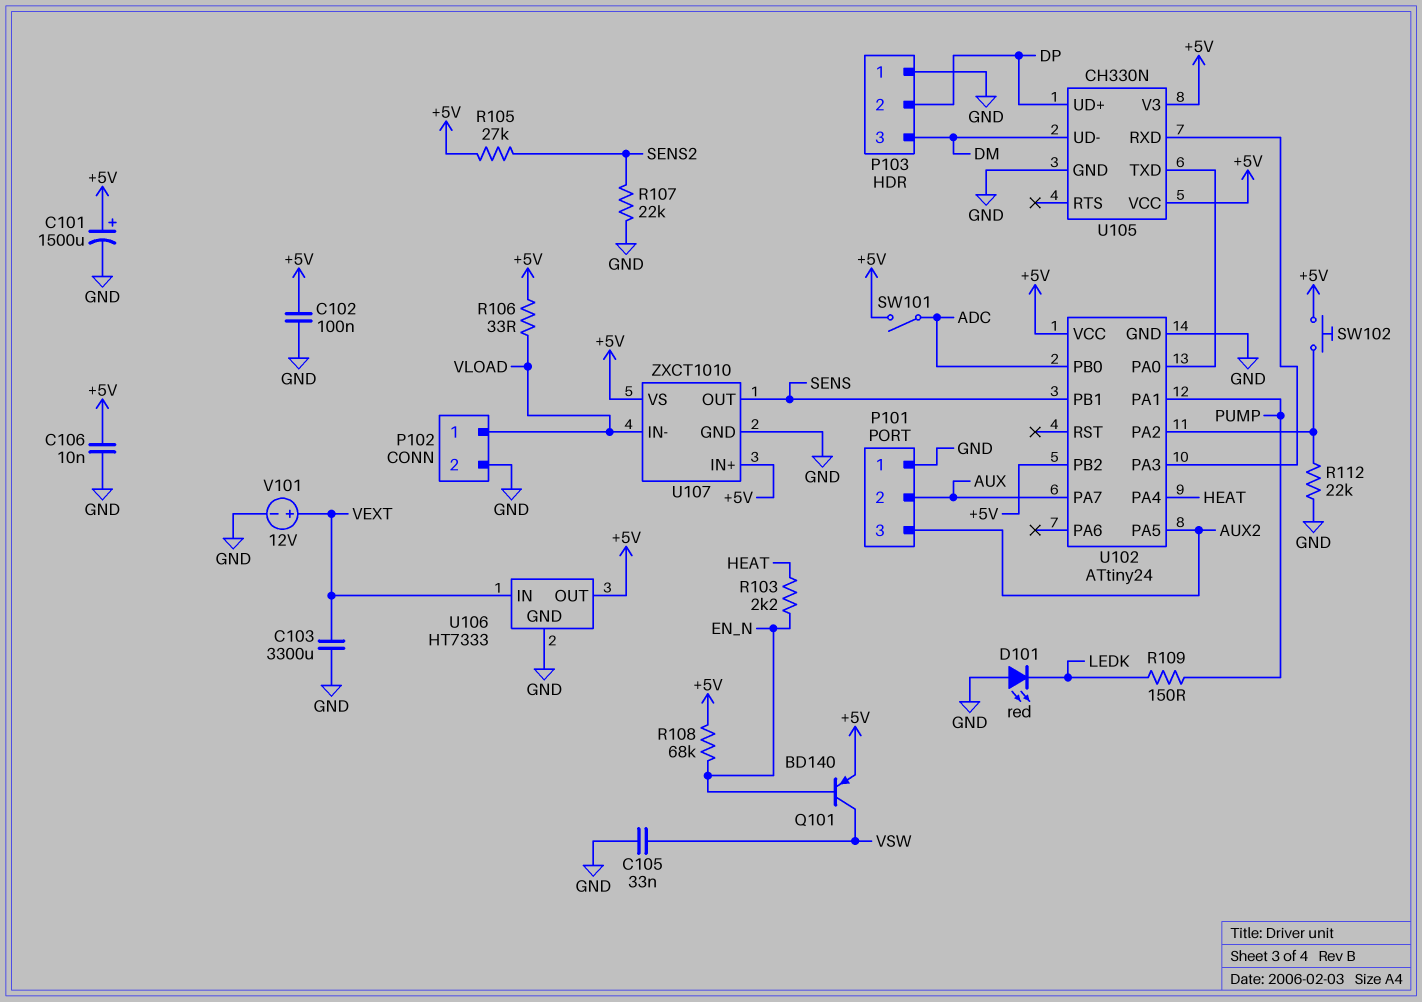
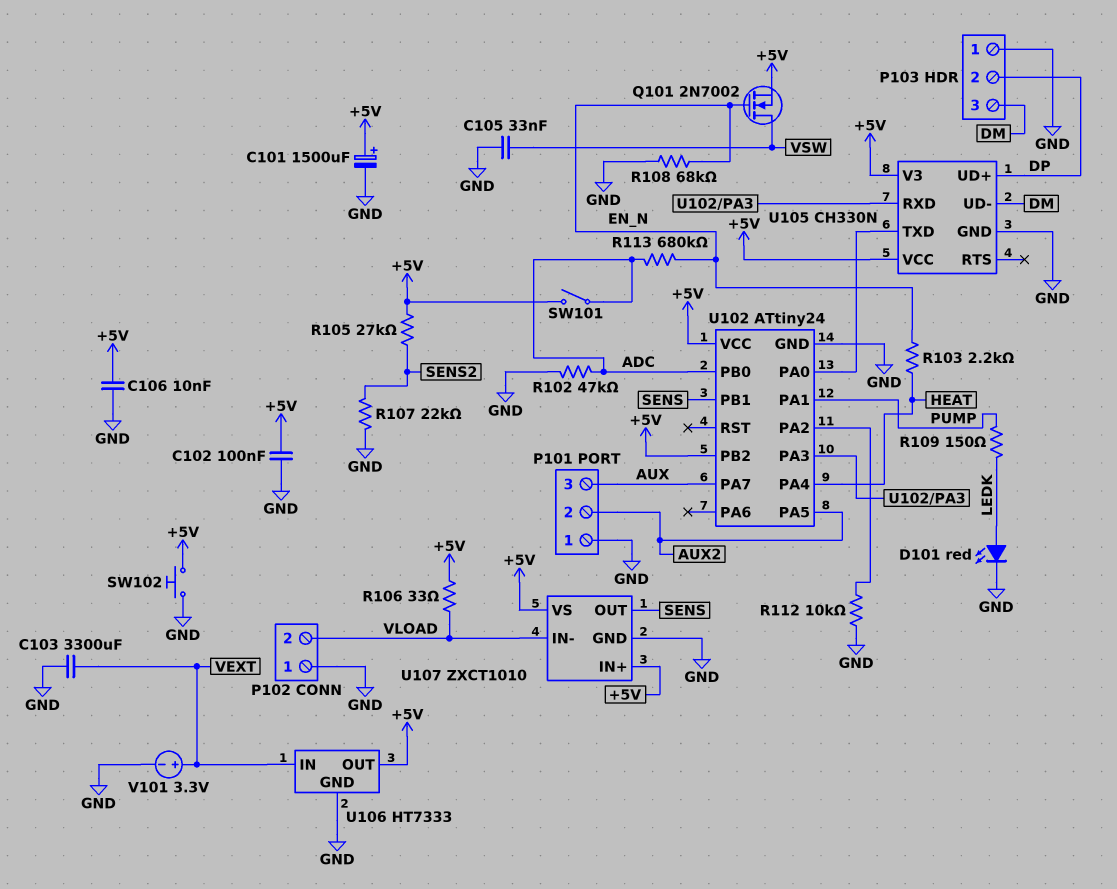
D101: LED red (A GND, K LEDK) -> LED red (A LEDK, K GND)
P101 pin 2: AUX -> AUX2
P101 pin 3: AUX2 -> AUX
P102 pin 1: VLOAD -> GND
P102 pin 2: GND -> VLOAD
Q101: PNP BD140 (B EN_N, C VSW, E +5V) -> NMOS 2N7002 (G EN_N, D VSW, S +5V)
R102: none -> 47k (ADC, GND)
R108: 68k (+5V, EN_N) -> 68k (EN_N, GND)
R112: 22k (GND, U102/PA2) -> 10k (GND, U102/PA2)
R113: none -> 680k (ADC, EN_N)
SW102: button (+5V, U102/PA2) -> button (+5V, GND)
V101: 12V (plus VEXT, minus GND) -> 3.3V (plus VEXT, minus GND)

